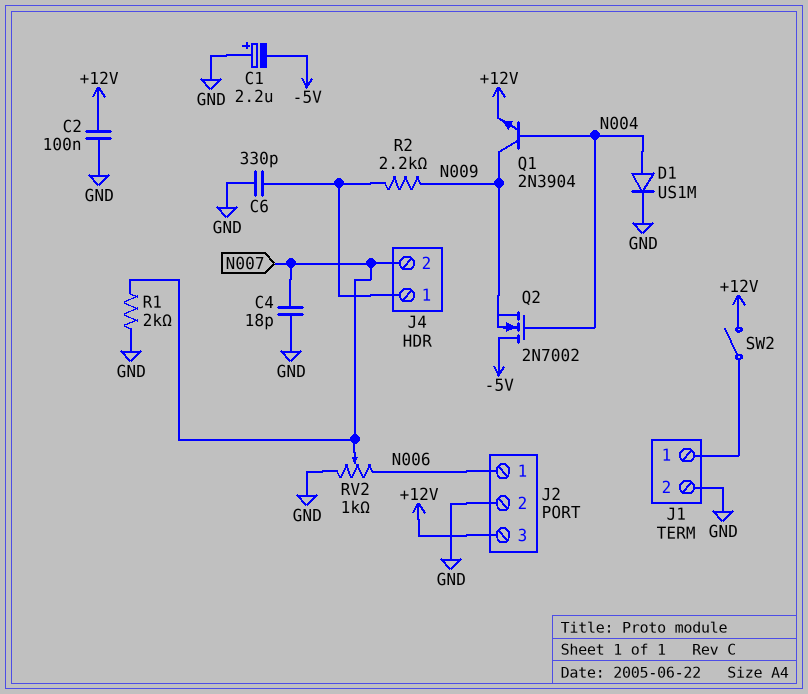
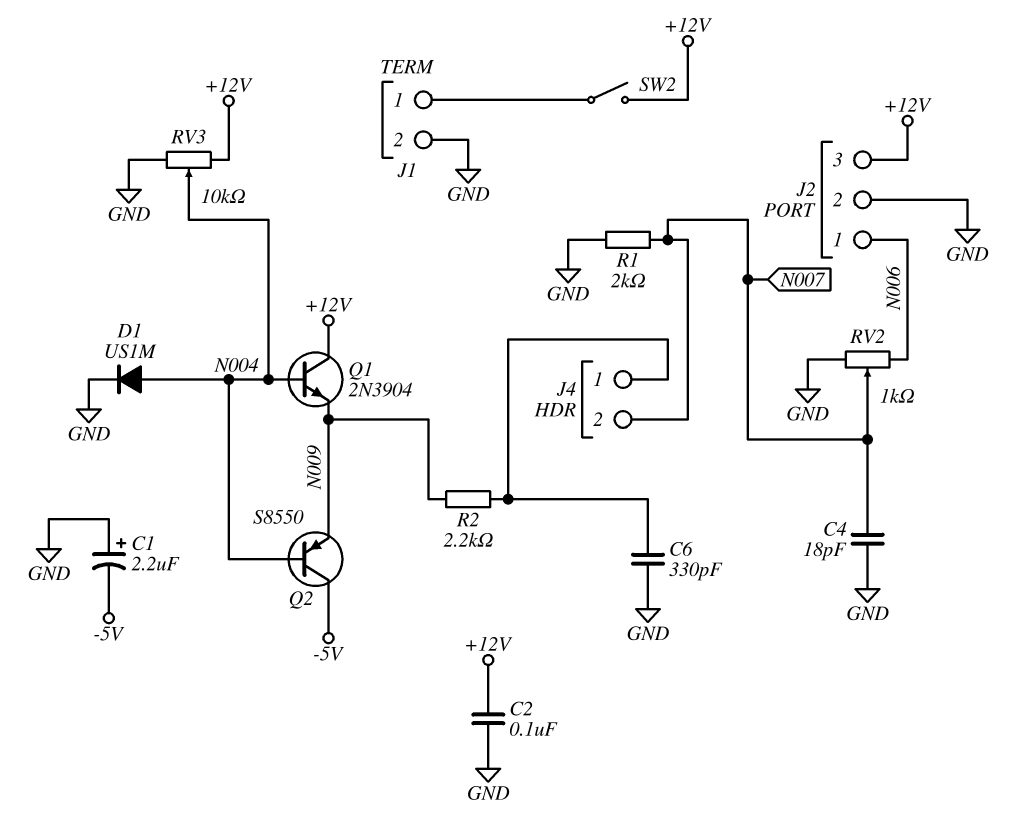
Q1: NPN 2N3904 (B N004, C N009, E +12V) -> NPN 2N3904 (B N004, C +12V, E N009)
Q2: NMOS 2N7002 (G N004, D -5V, S N009) -> PNP S8550 (B N004, C -5V, E N009)
RV3: none -> 10k (+12V, GND, wiper N004)

